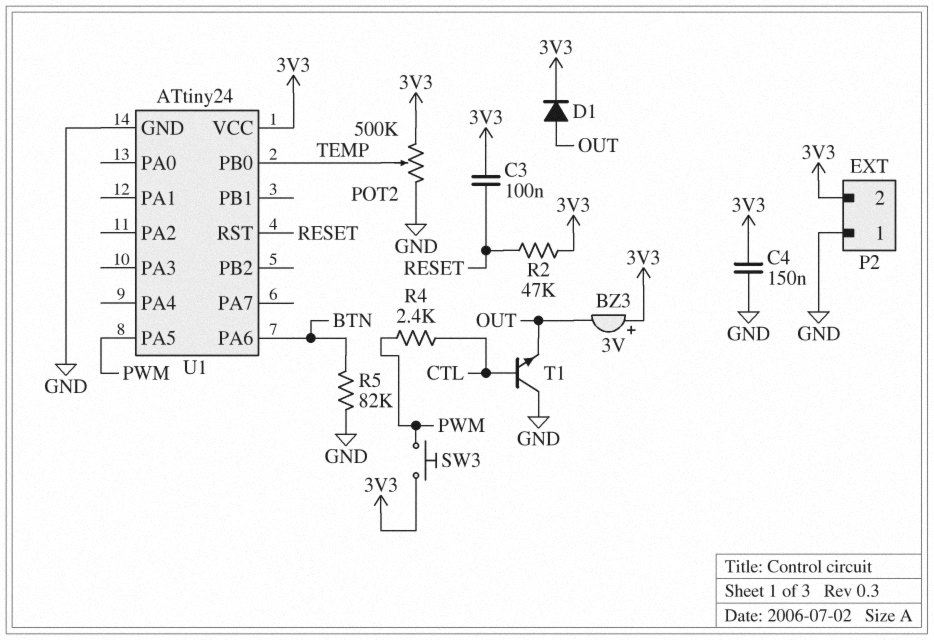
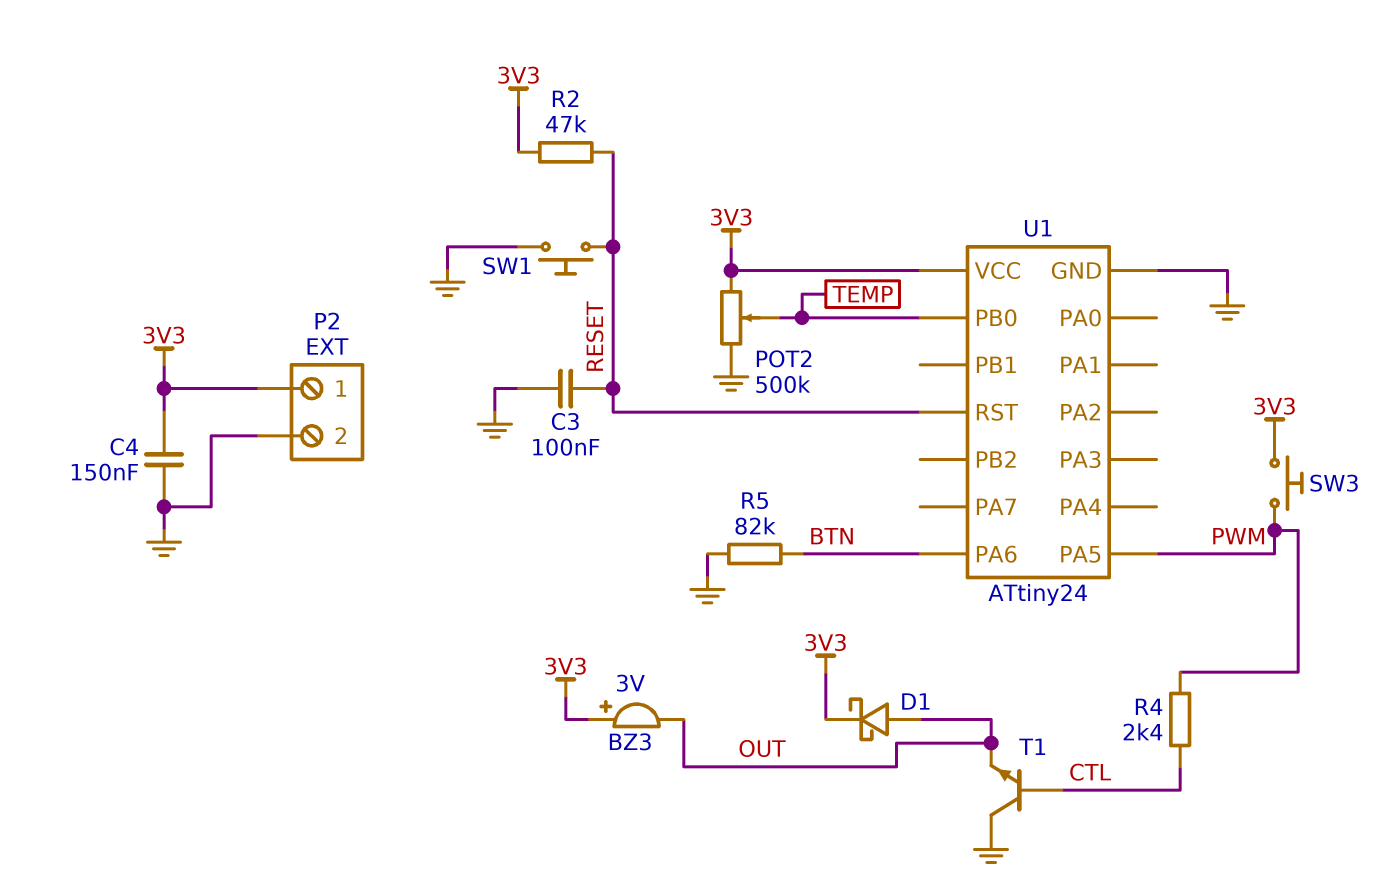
C3: 100nF (3V3, RESET) -> 100nF (GND, RESET)
D1: diode (A OUT, K 3V3) -> schottky (A OUT, K 3V3)
P2 pin 1: GND -> 3V3
P2 pin 2: 3V3 -> GND
SW1: none -> button (GND, RESET)

